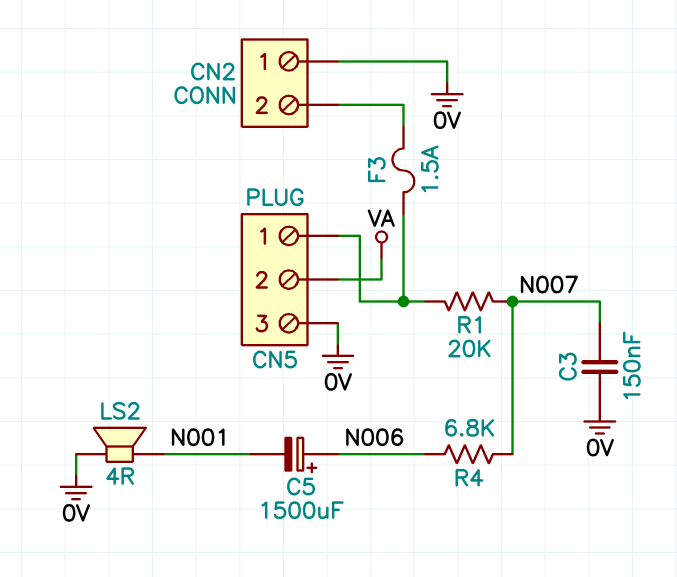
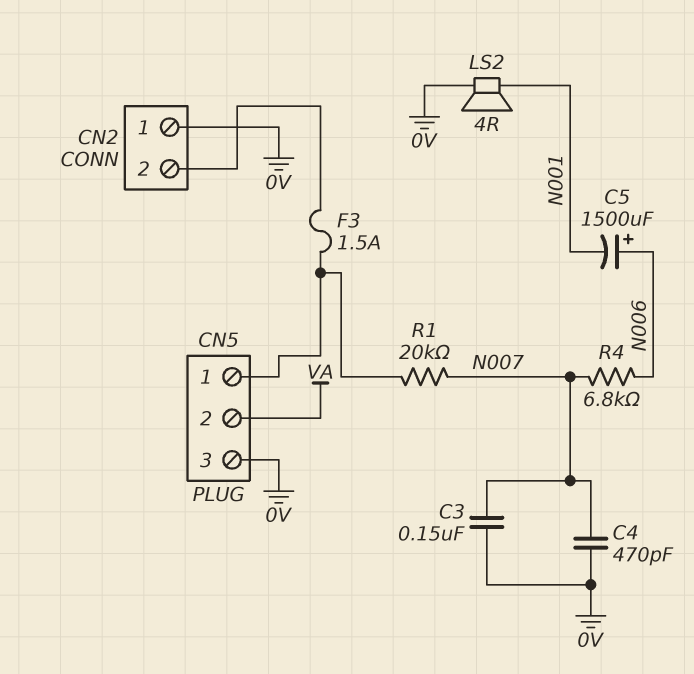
C4: none -> 470pF (0V, N007)

